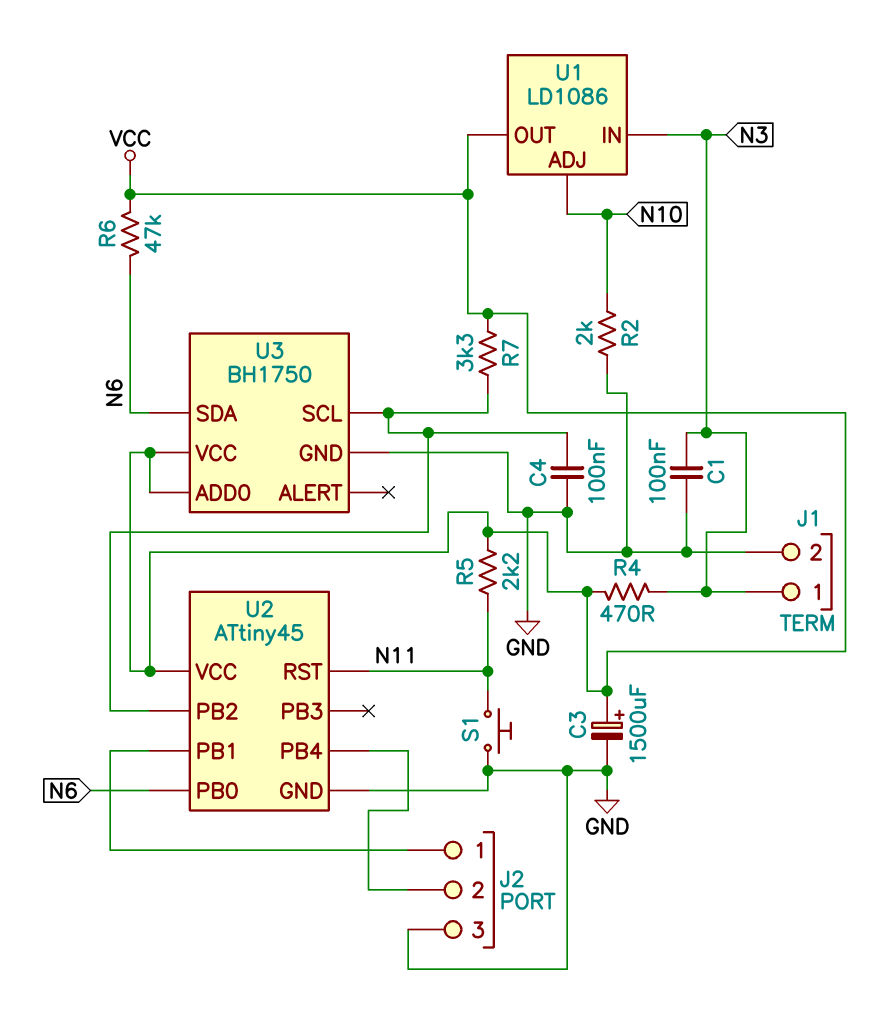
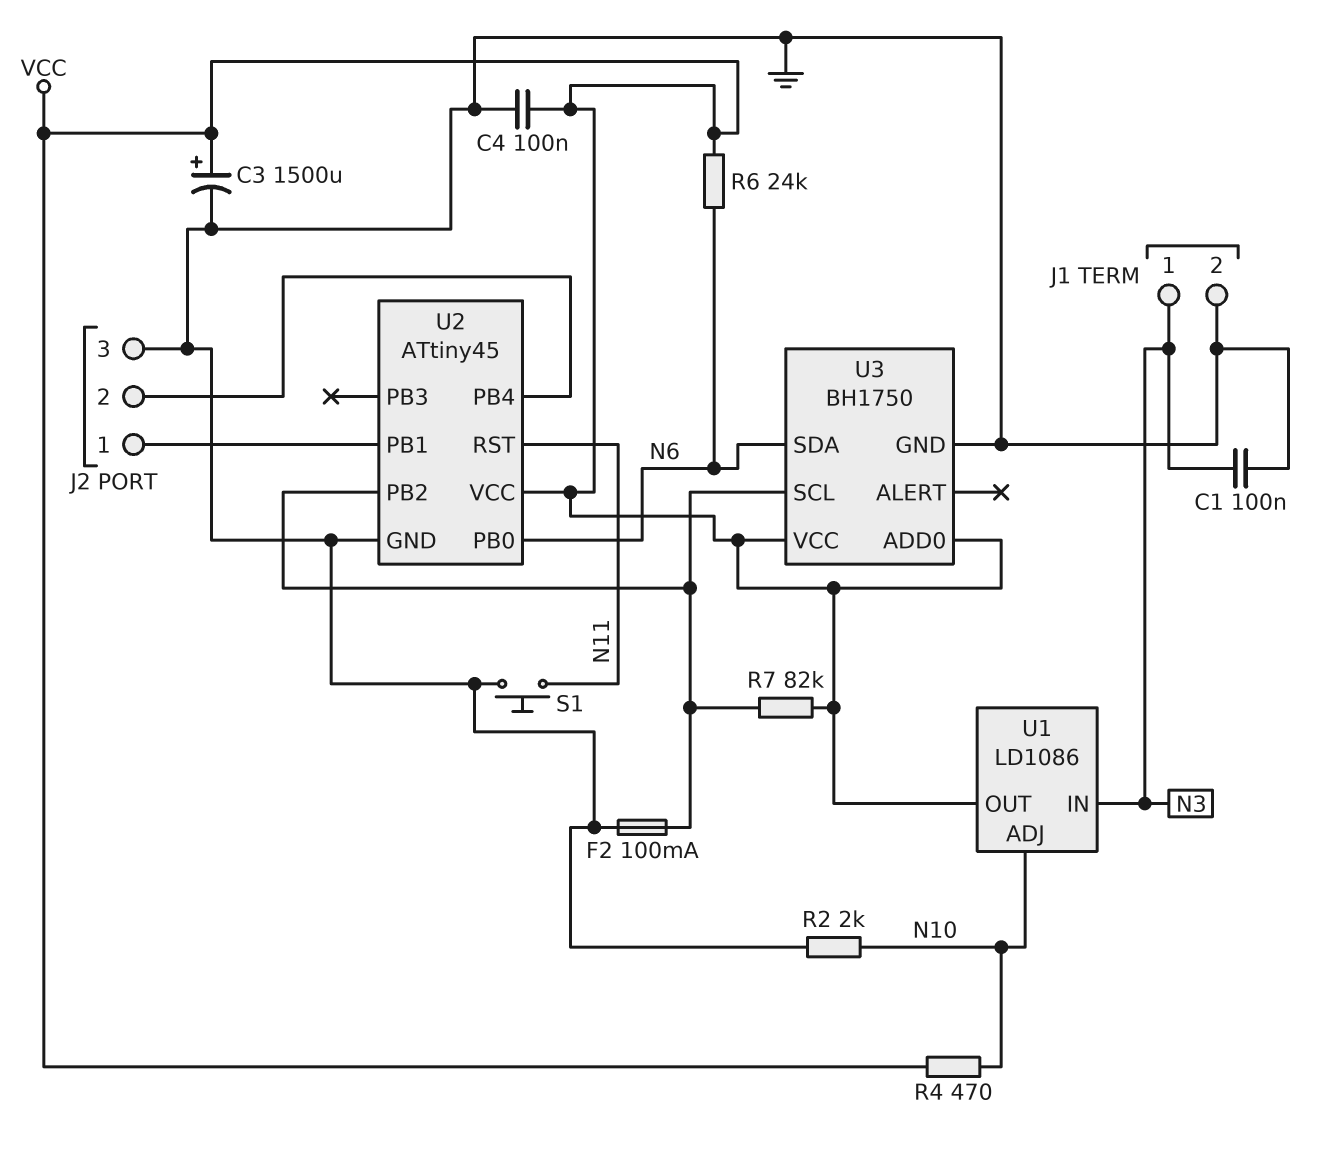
C4: 100nF (GND, U2/PB2) -> 100nF (GND, VCC)
F2: none -> 100mA (GND, U2/PB2)
R4: 470 (N3, VCC) -> 470 (N10, VCC)
R5: 2.2k (N11, VCC) -> none
R6: 47k (N6, VCC) -> 24k (N6, VCC)
R7: 3.3k (U2/PB2, VCC) -> 82k (U2/PB2, VCC)

